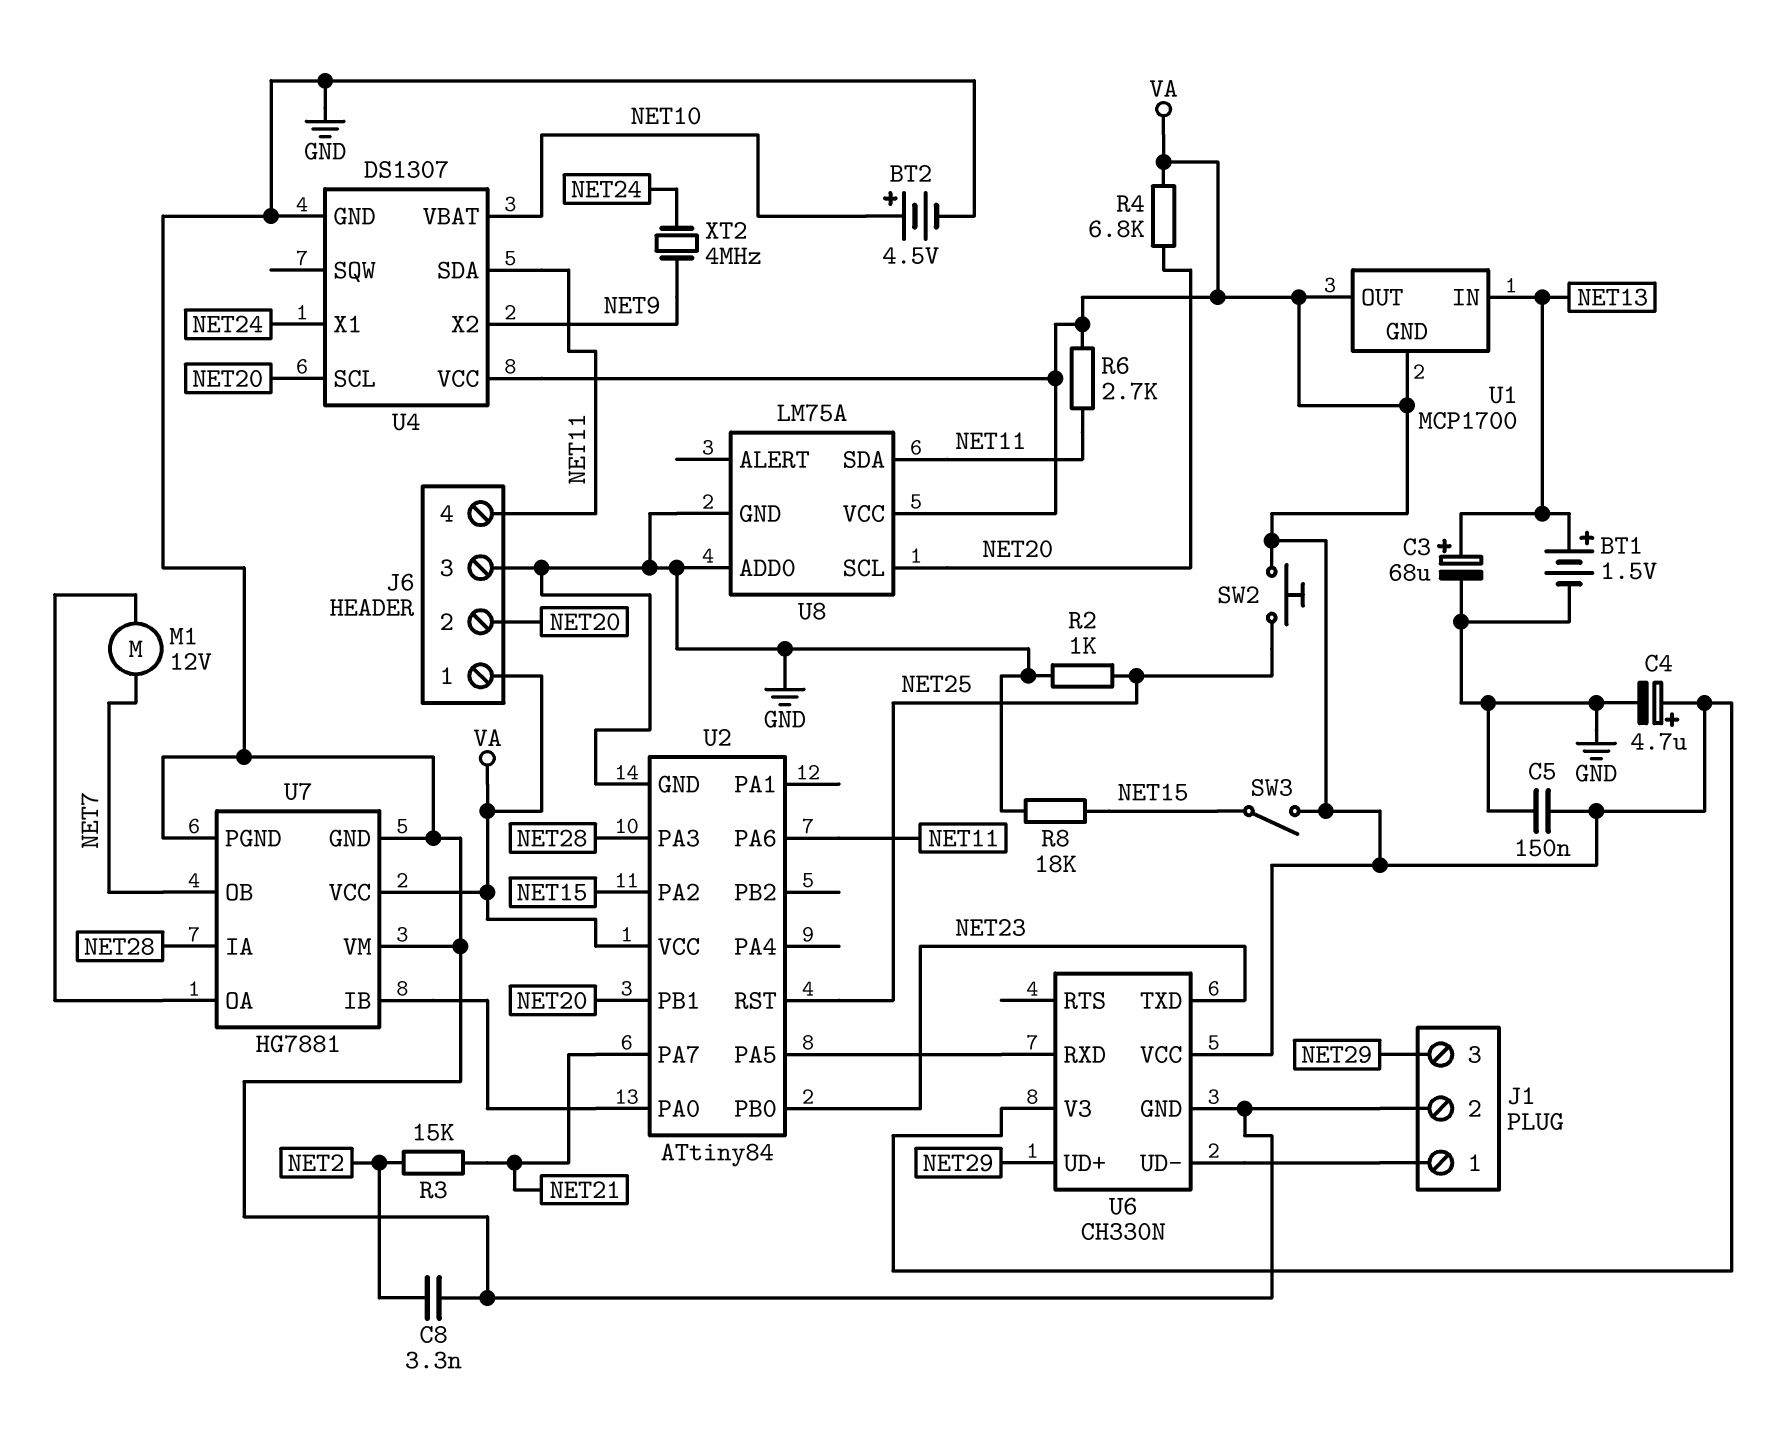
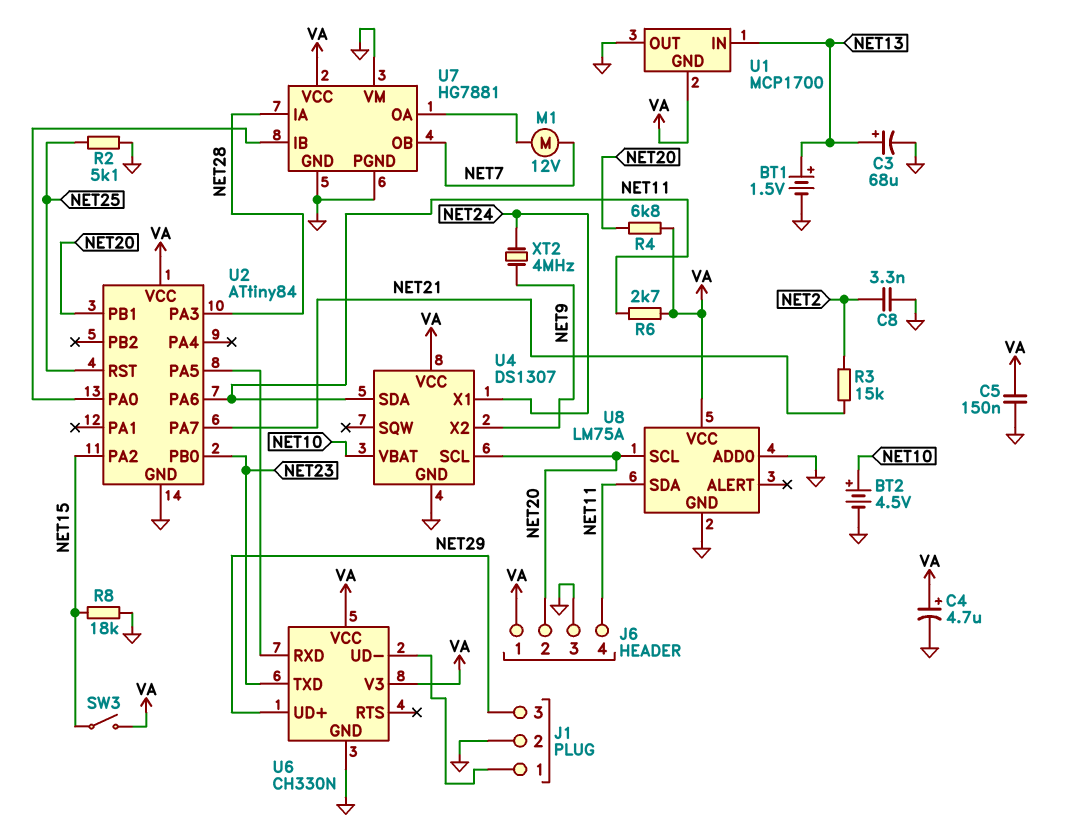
R2: 1k (GND, NET25) -> 5.1k (GND, NET25)
SW2: button (NET25, VA) -> none
U1 pin OUT: VA -> GND

